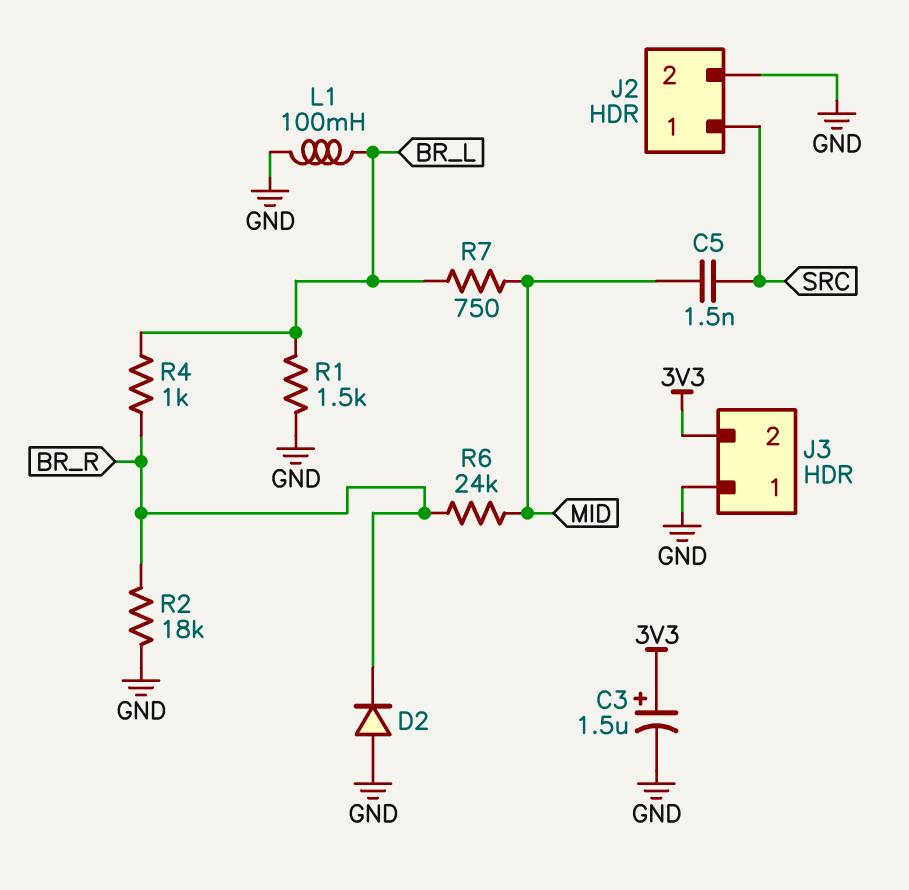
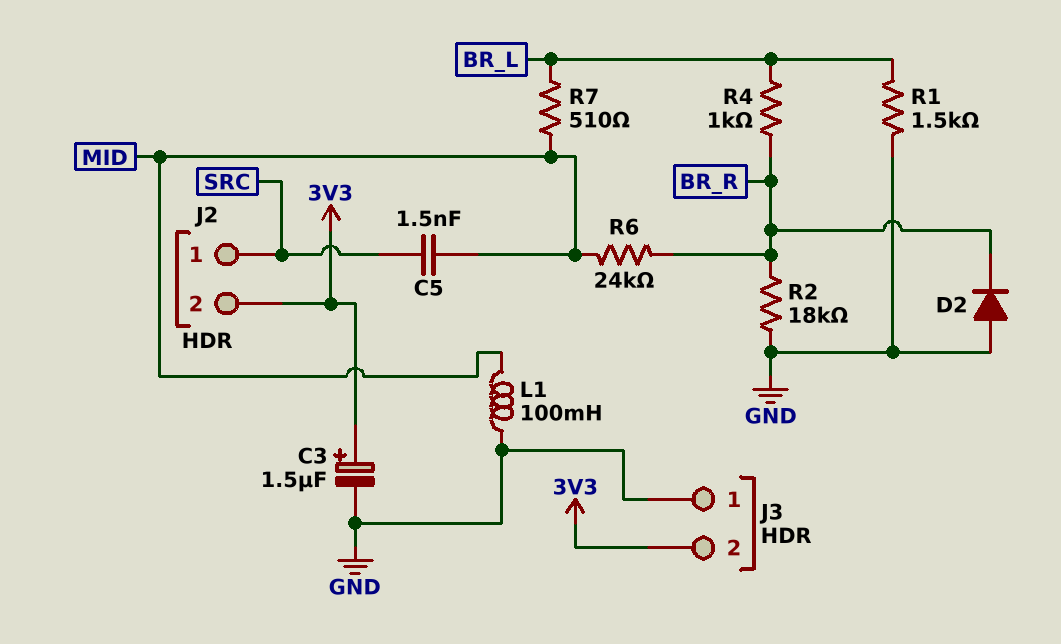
J2 pin 2: GND -> 3V3
L1: 100mH (BR_L, GND) -> 100mH (GND, MID)
R7: 750 (BR_L, MID) -> 510 (BR_L, MID)

